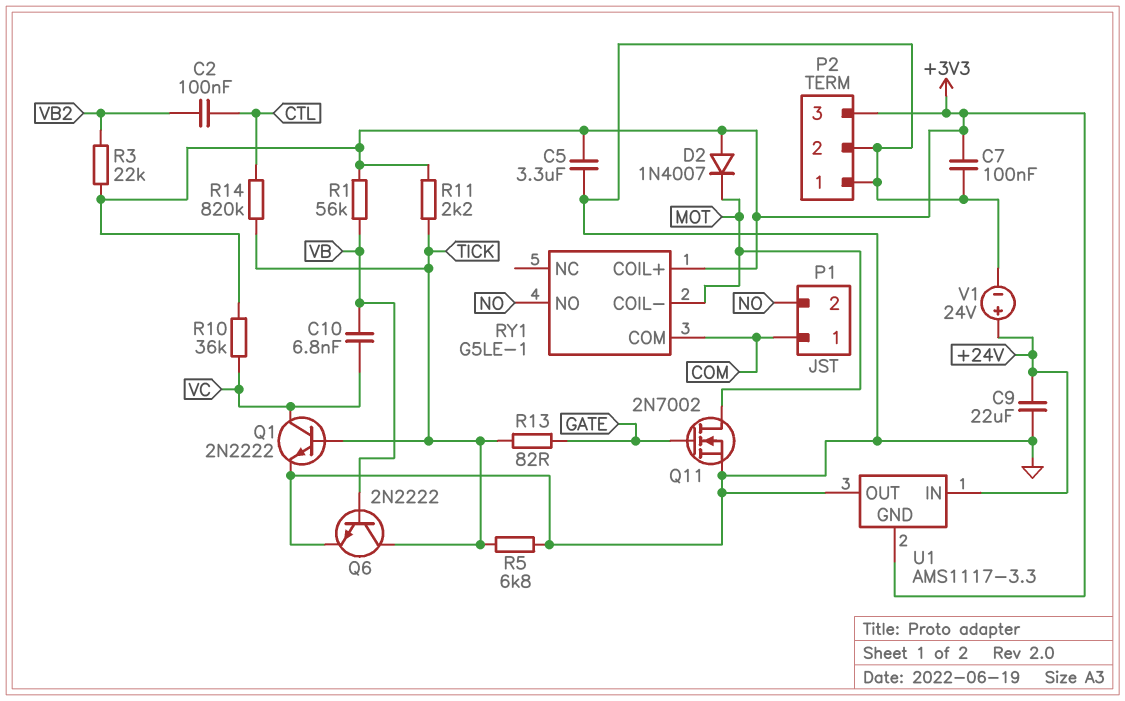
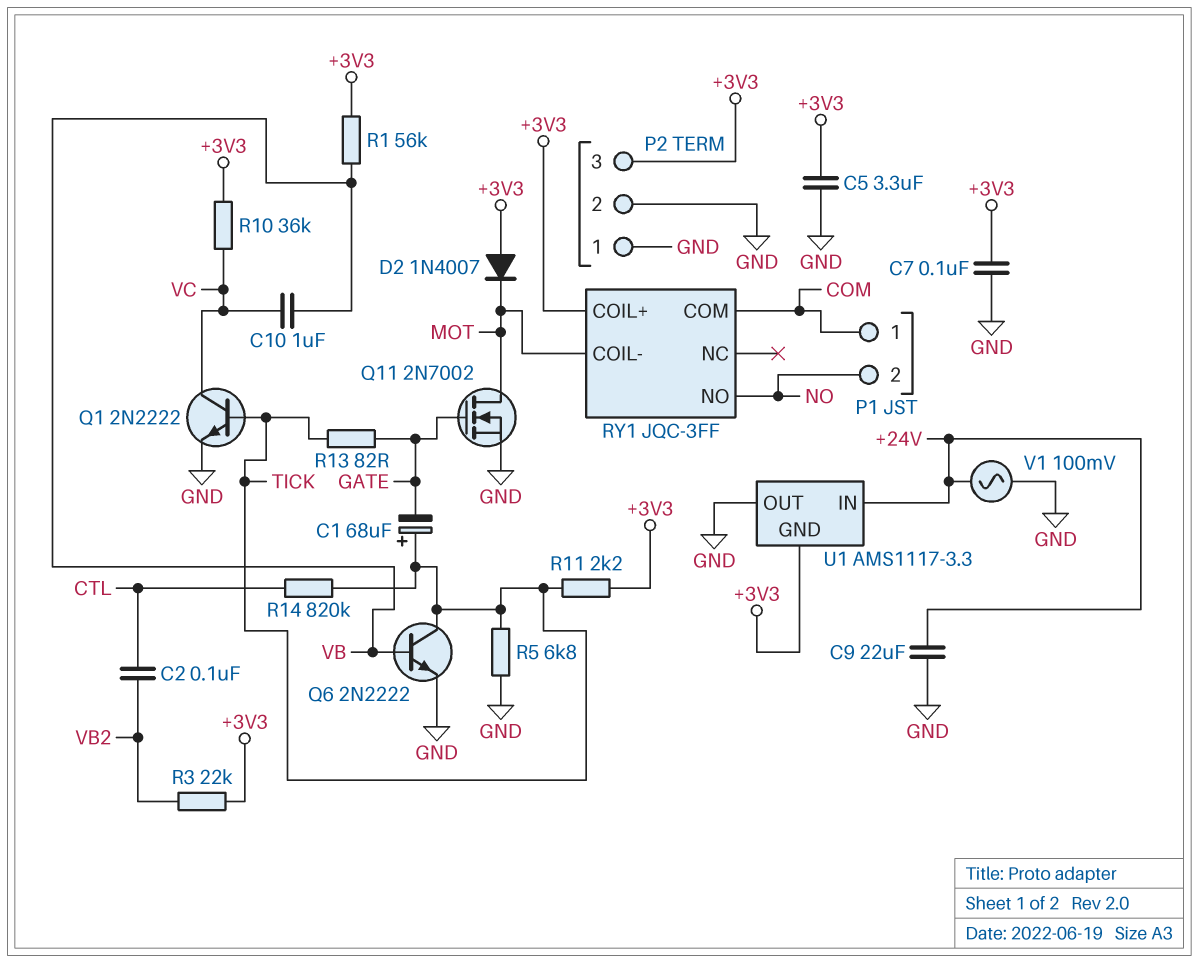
C1: none -> 68uF (plus TICK, minus GATE)
C10: 6.8nF (VB, VC) -> 1uF (VB, VC)
RY1: G5LE-1 -> JQC-3FF
V1: 24V (plus +24V, minus GND) -> AC 100mV (+24V, GND)

